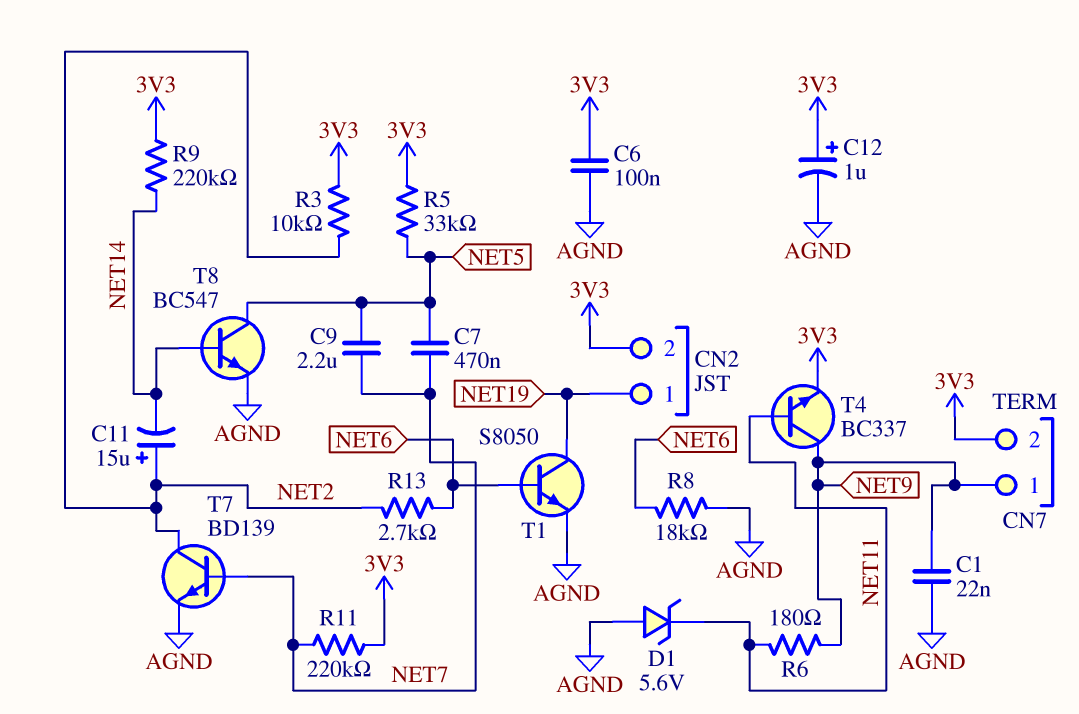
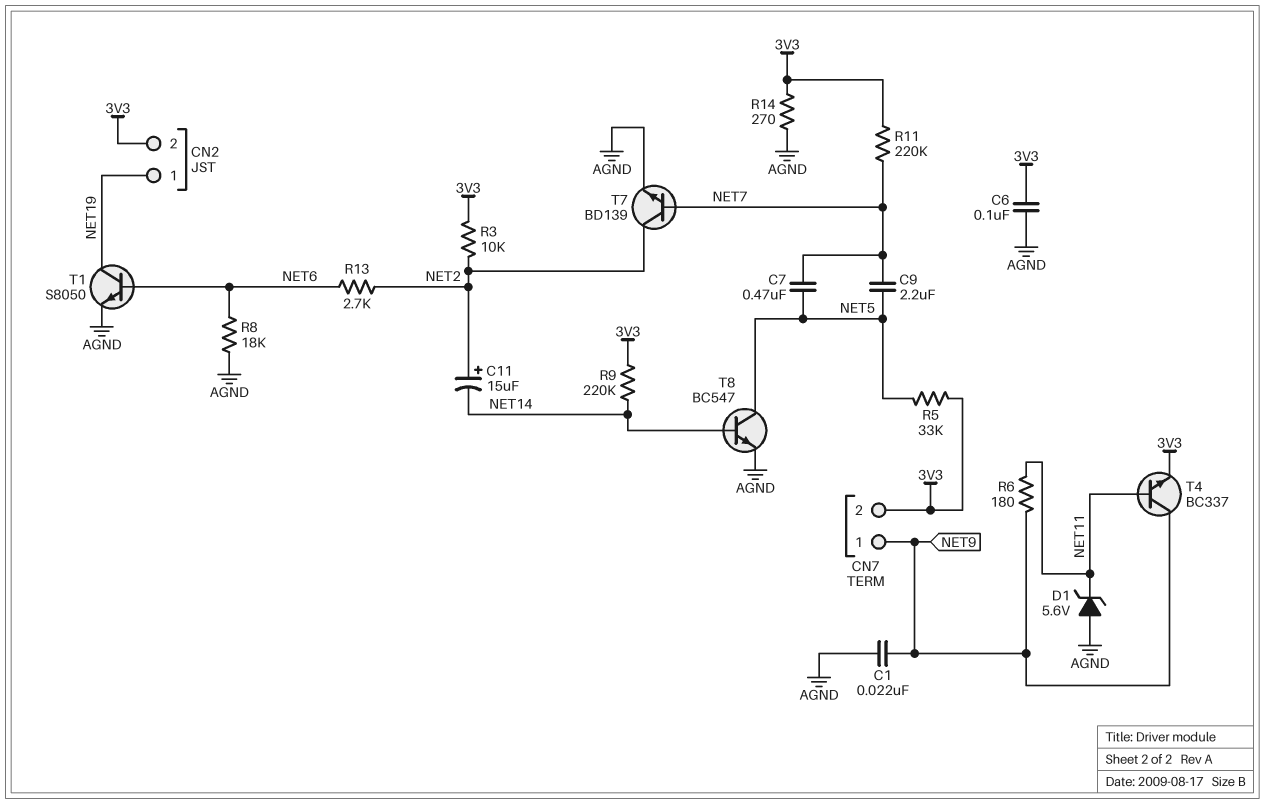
C12: 1uF (plus 3V3, minus AGND) -> none
R14: none -> 270 (3V3, AGND)

